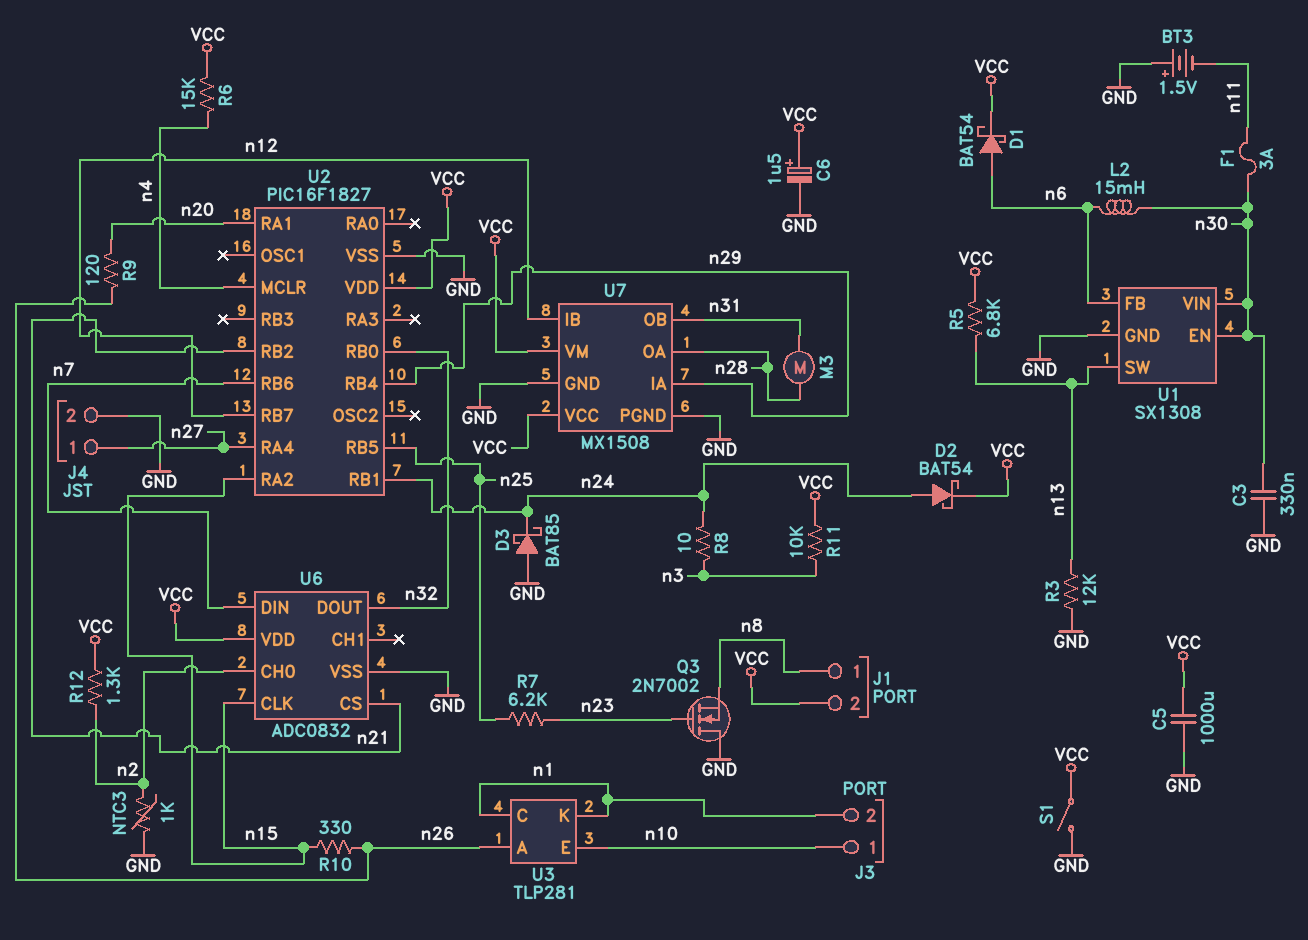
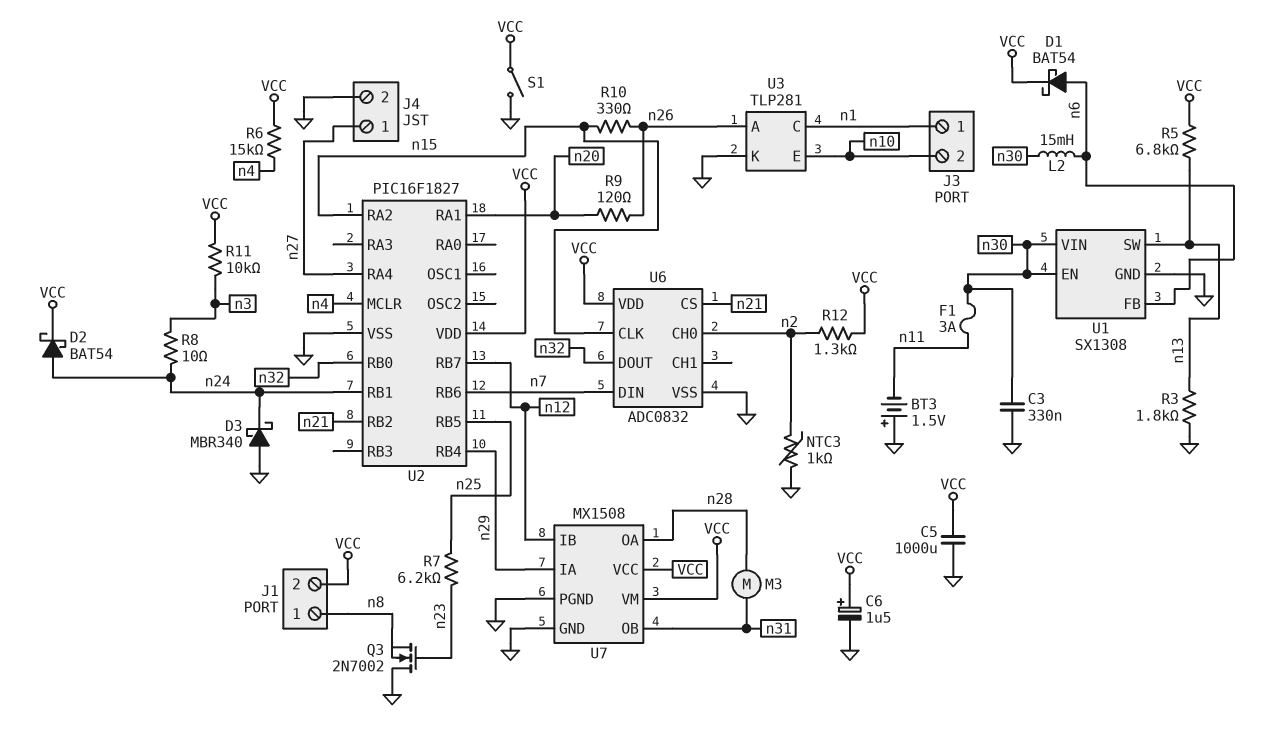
D3: schottky BAT85 (A GND, K n24) -> schottky MBR340 (A GND, K n24)
J3 pin 1: n10 -> n1
J3 pin 2: n1 -> n10
R3: 12k (GND, n13) -> 1.8k (GND, n13)
U3 pin K: n1 -> GND

